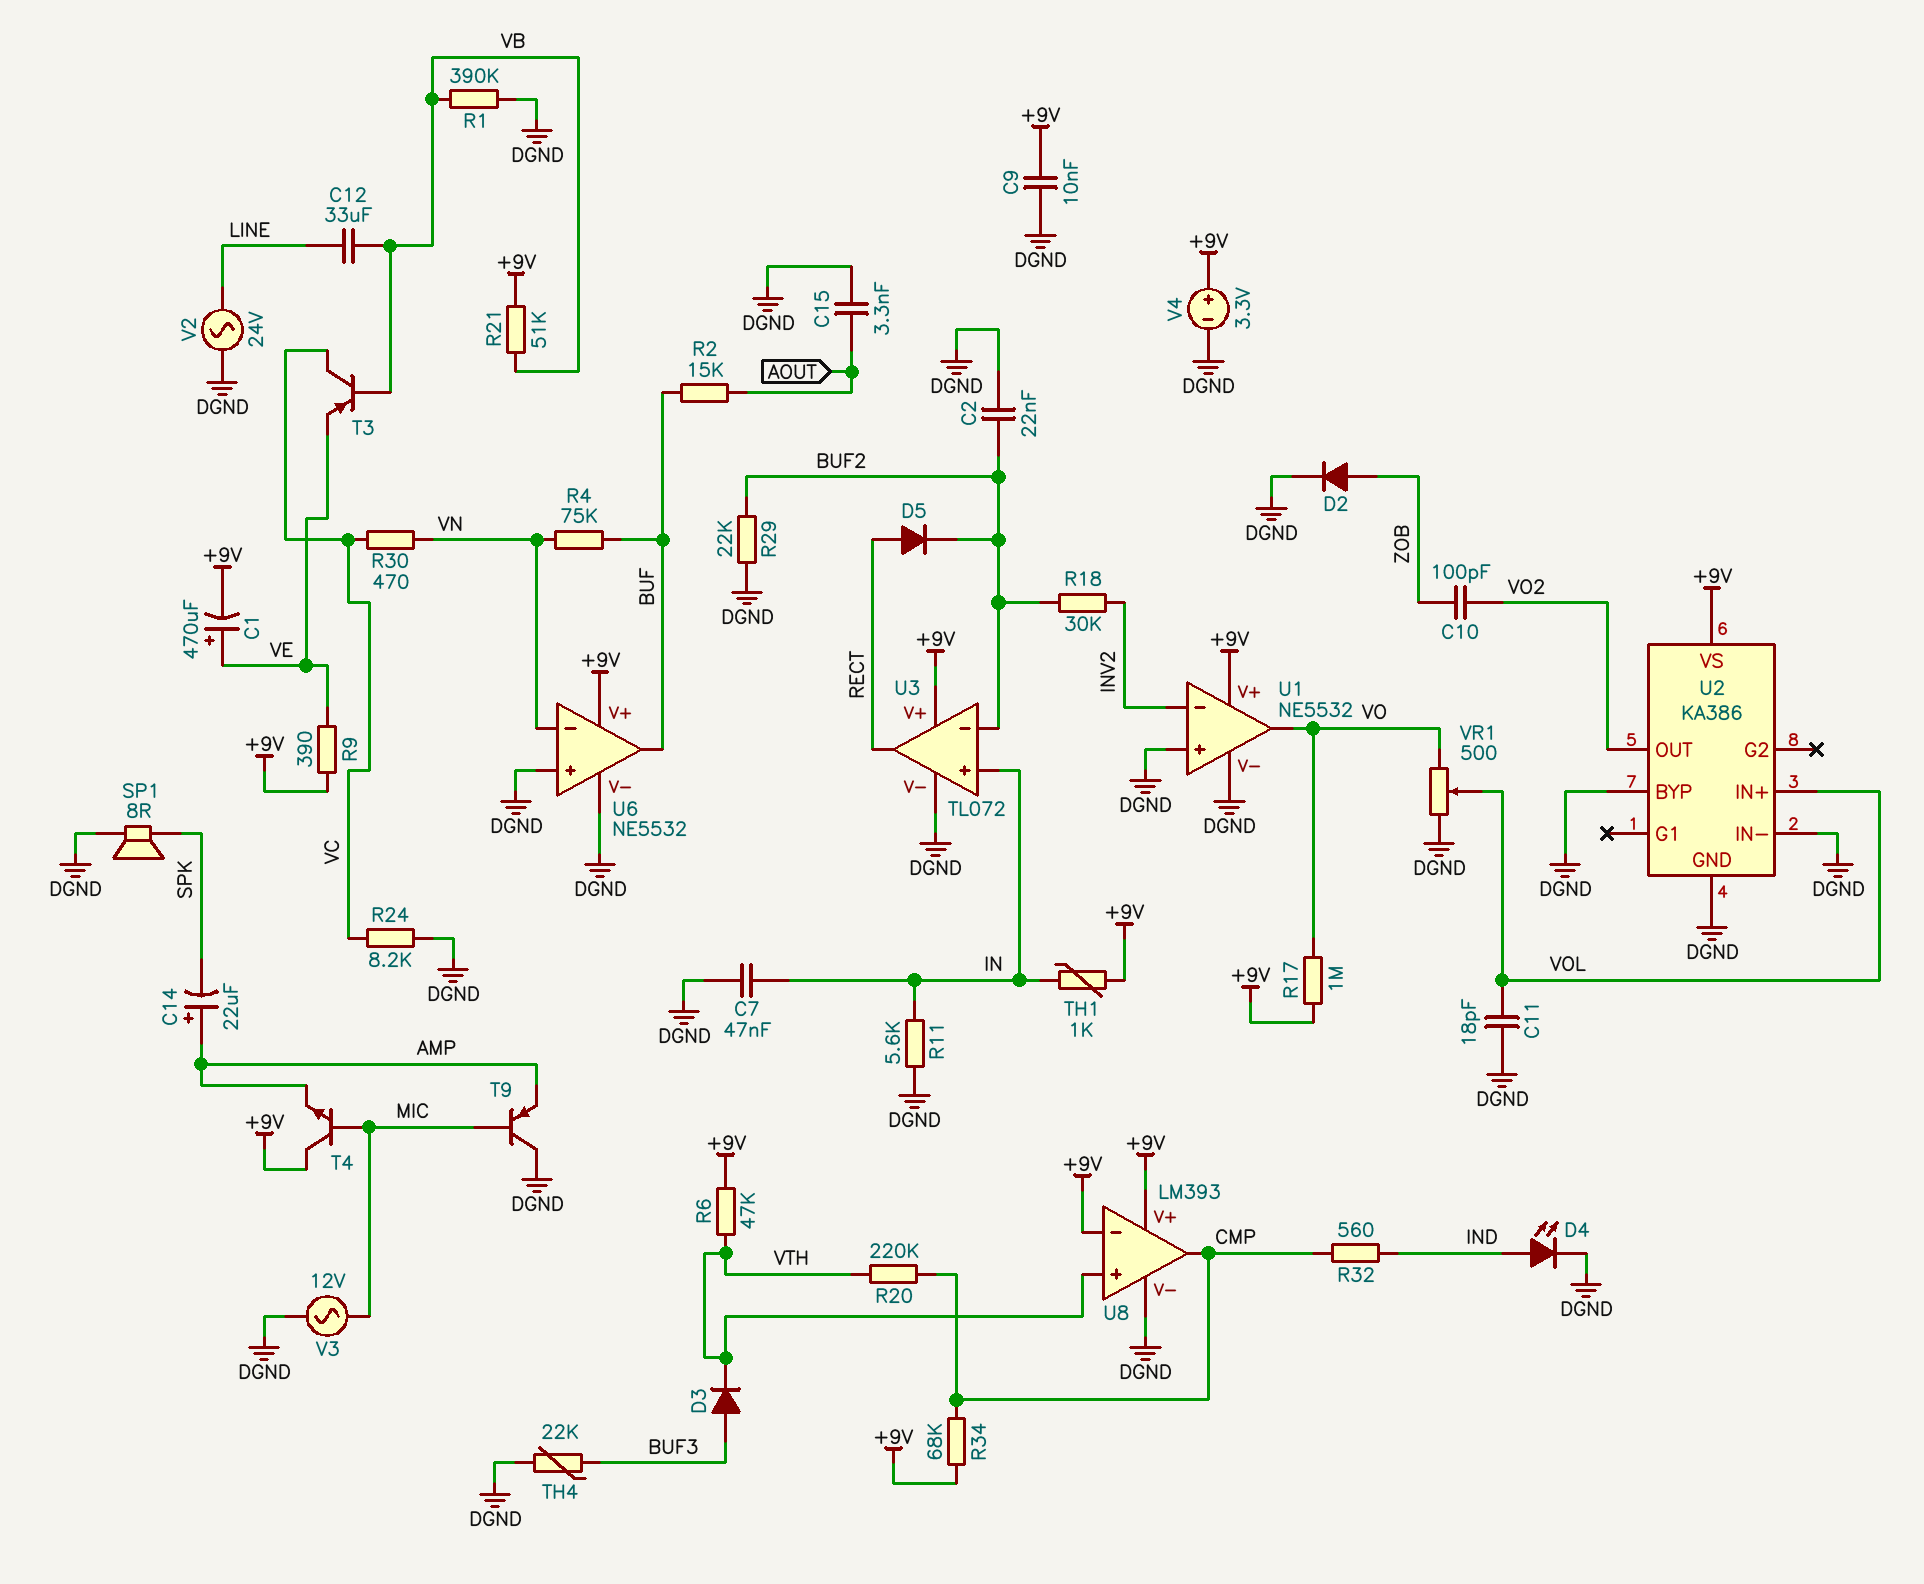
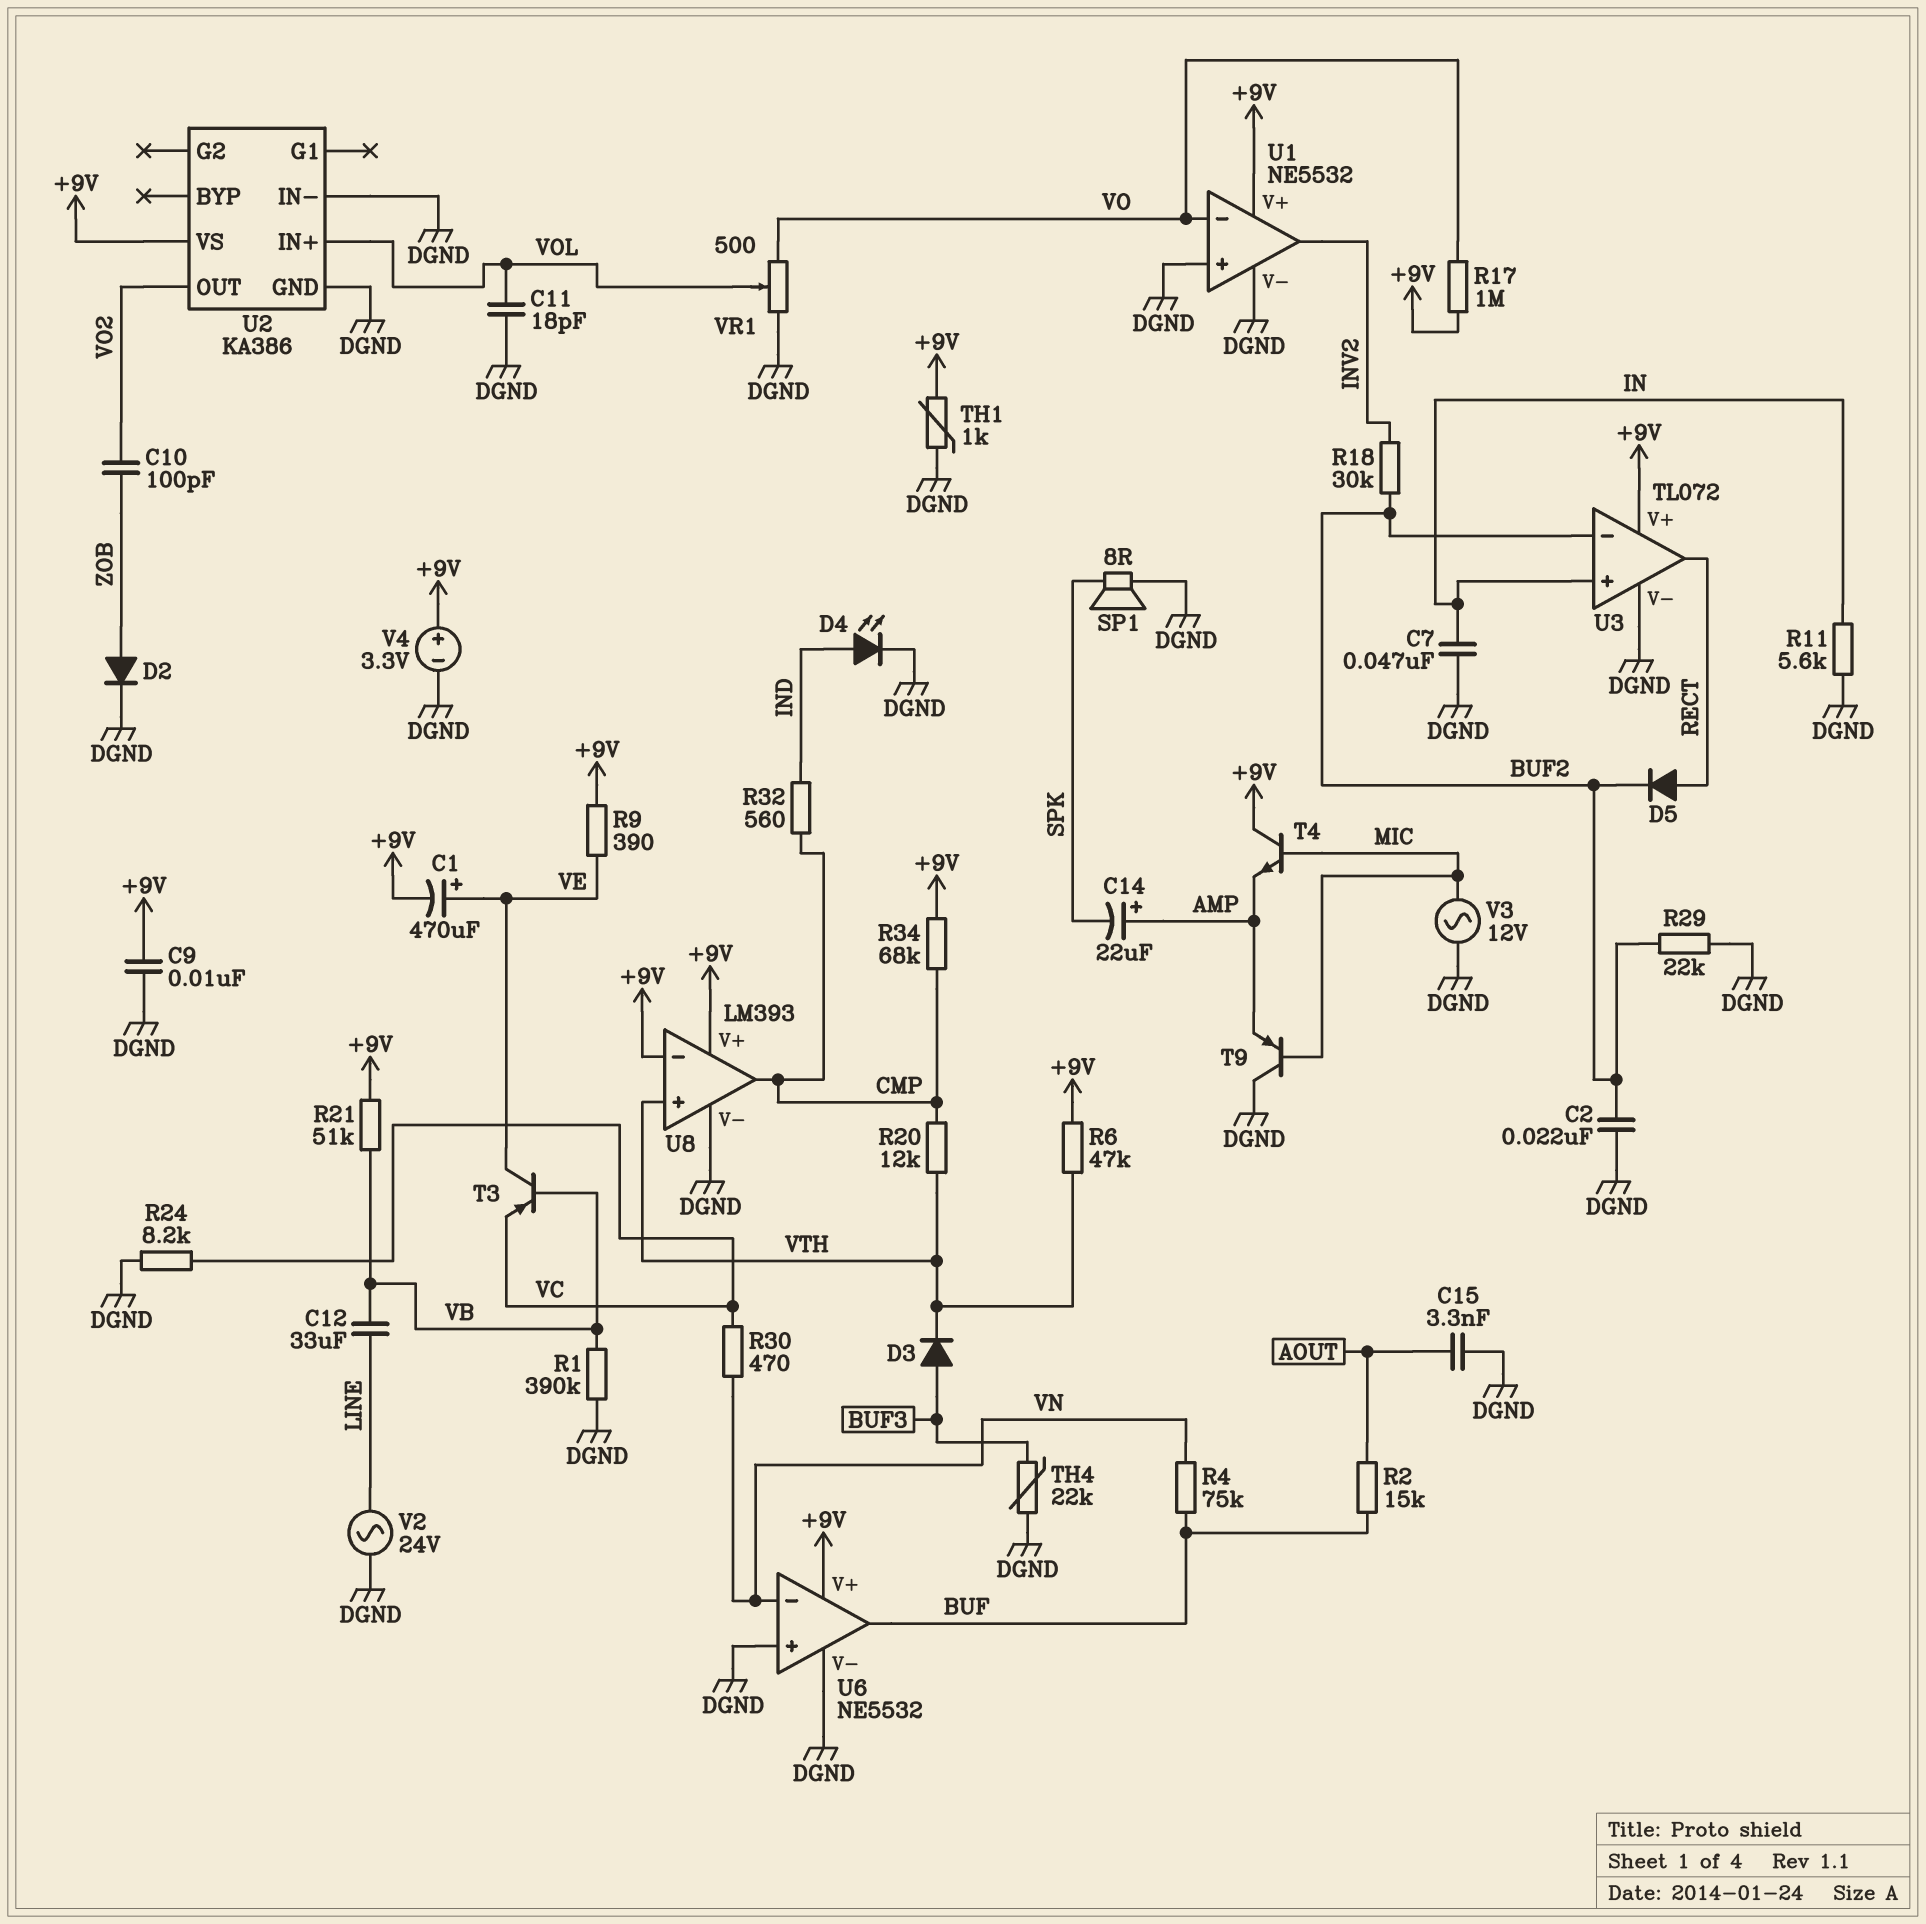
R20: 220k (CMP, VTH) -> 12k (CMP, VTH)
T3: PNP (B VB, C VC, E VE) -> PNP (B VB, C VE, E VC)
TH1: 1k (+9V, IN) -> 1k (+9V, DGND)
U1 pin in-: INV2 -> VO
U1 pin out: VO -> INV2
U2 pin BYP: DGND -> none

